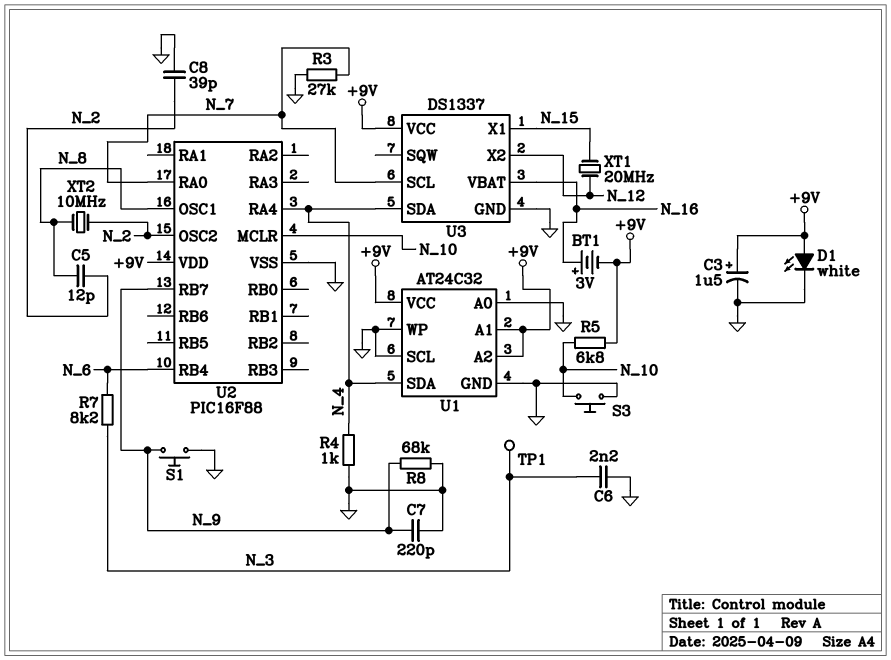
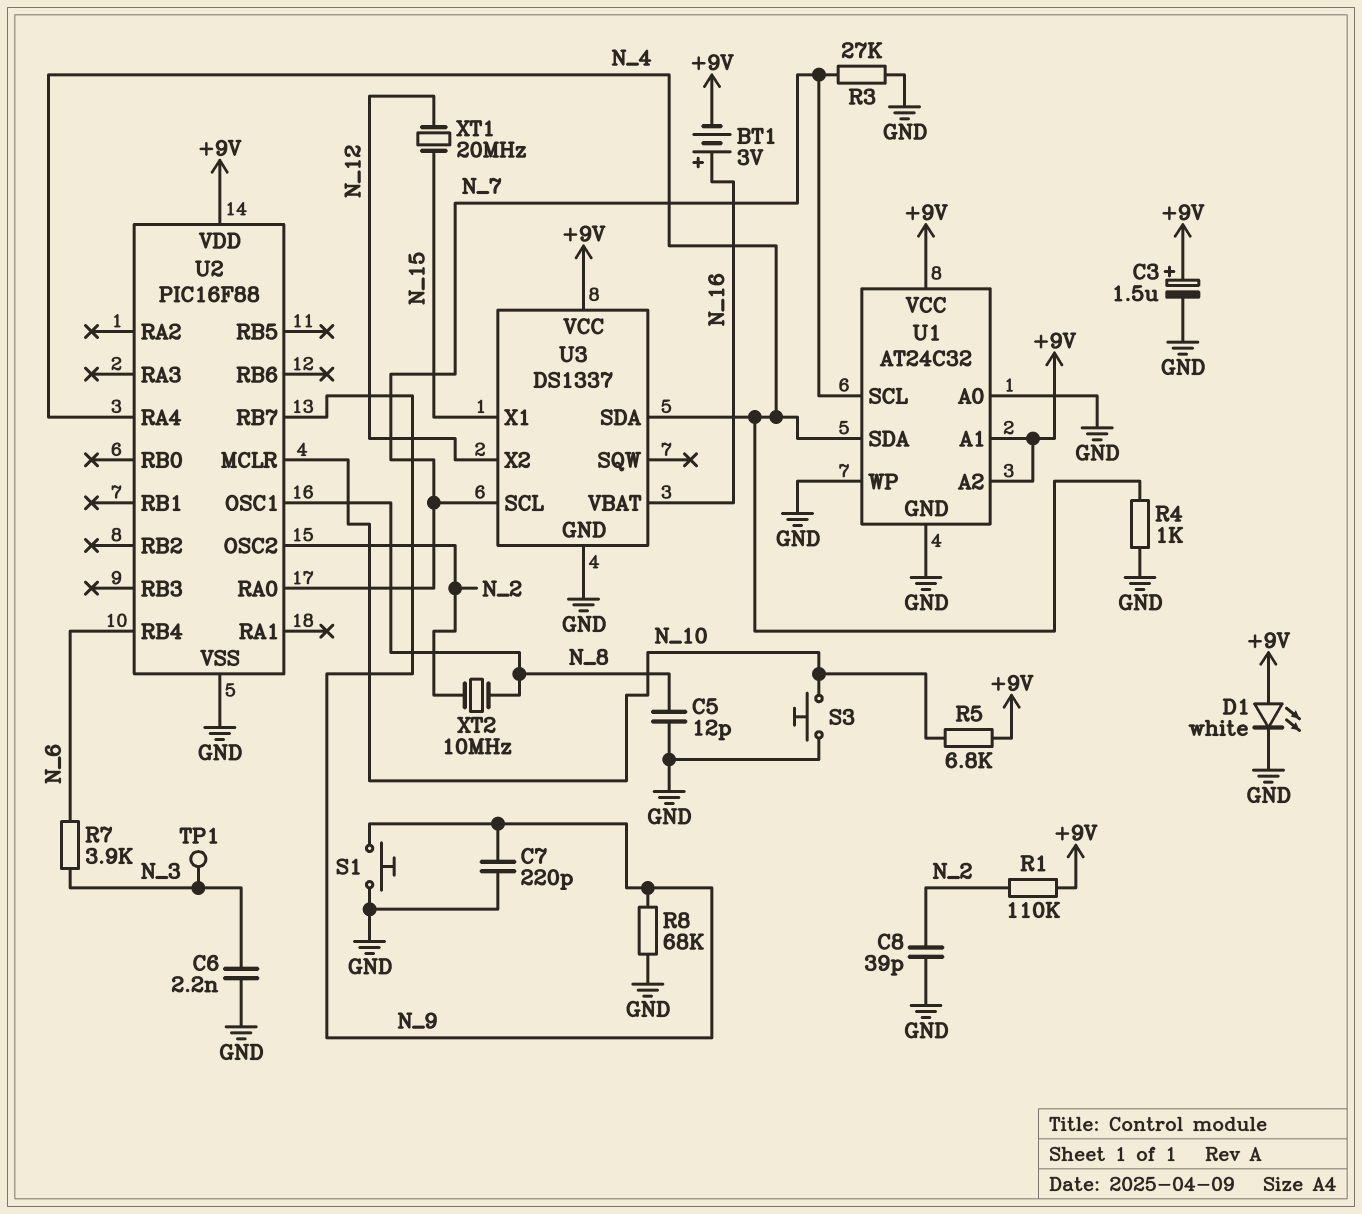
C5: 12pF (N_2, N_8) -> 12pF (GND, N_8)
R1: none -> 110k (+9V, N_2)
R7: 8.2k (N_3, N_6) -> 3.9k (N_3, N_6)
U1 pin SCL: GND -> N_7

